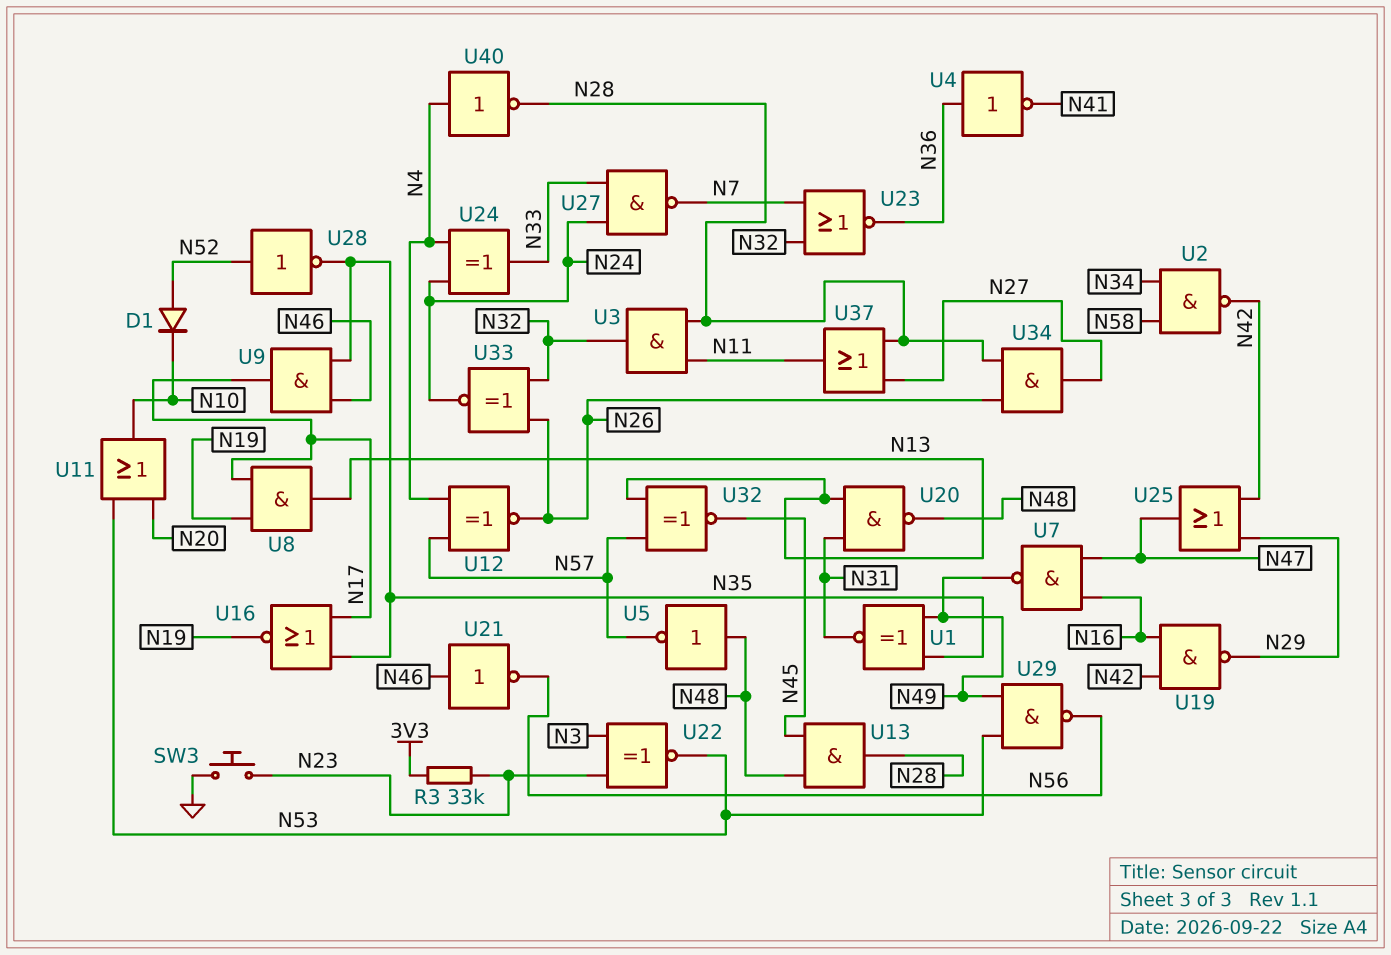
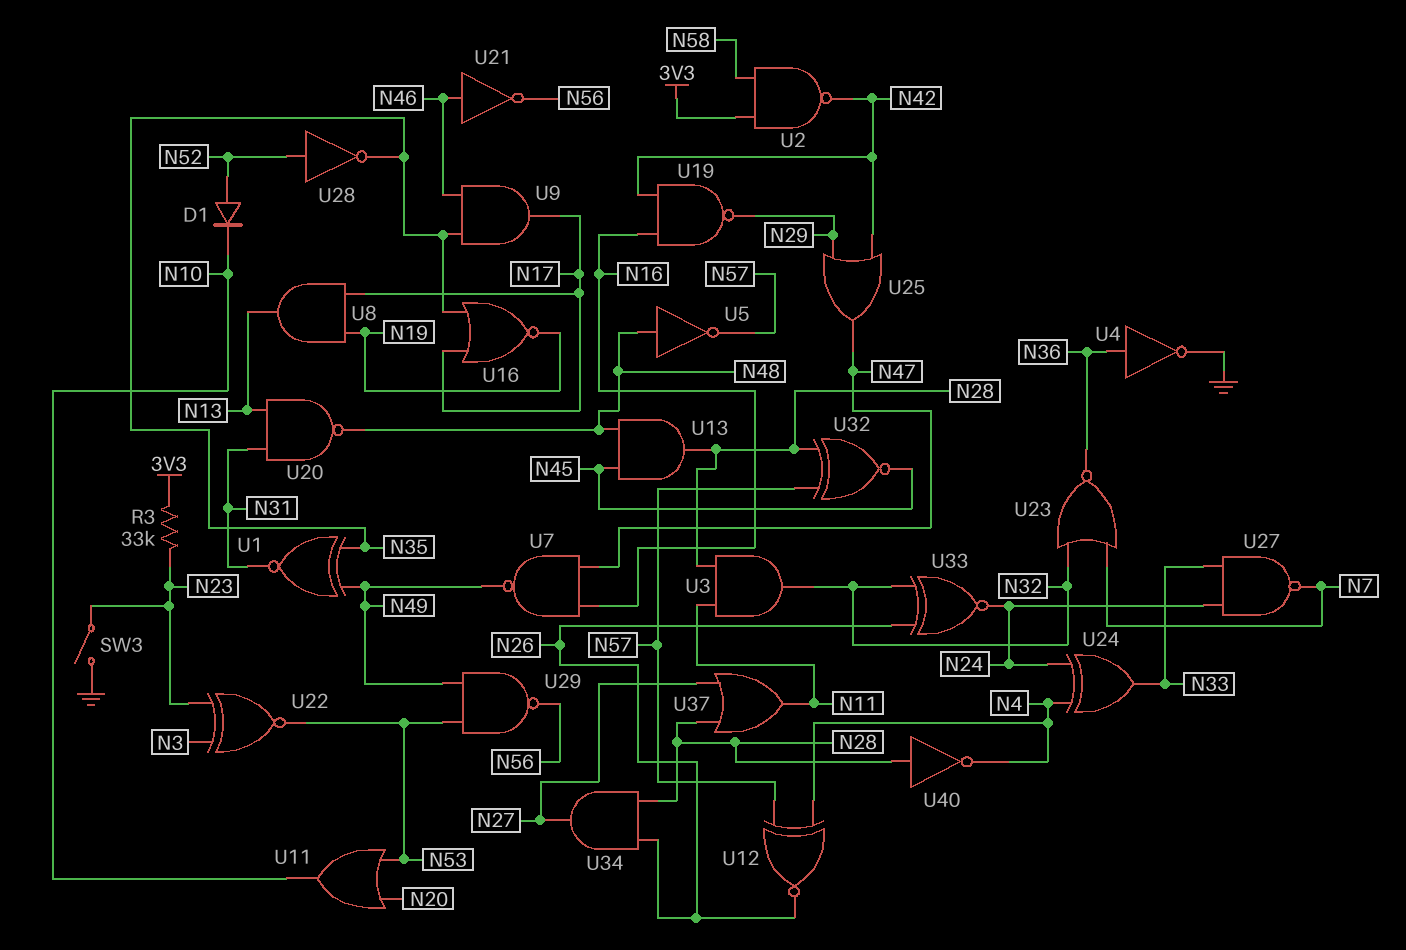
SW3: button (GND, N23) -> switch (GND, N23)
U2: NAND (in N34, in N58, out N42) -> NAND (in 3V3, in N58, out N42)
U4: NOT (in N36, out N41) -> NOT (in N36, out GND)
U32: XNOR (in N13, in N57, out N45) -> XNOR (in N28, in N57, out N45)
U40: NOT (in N4, out N28) -> NOT (in N28, out N4)

